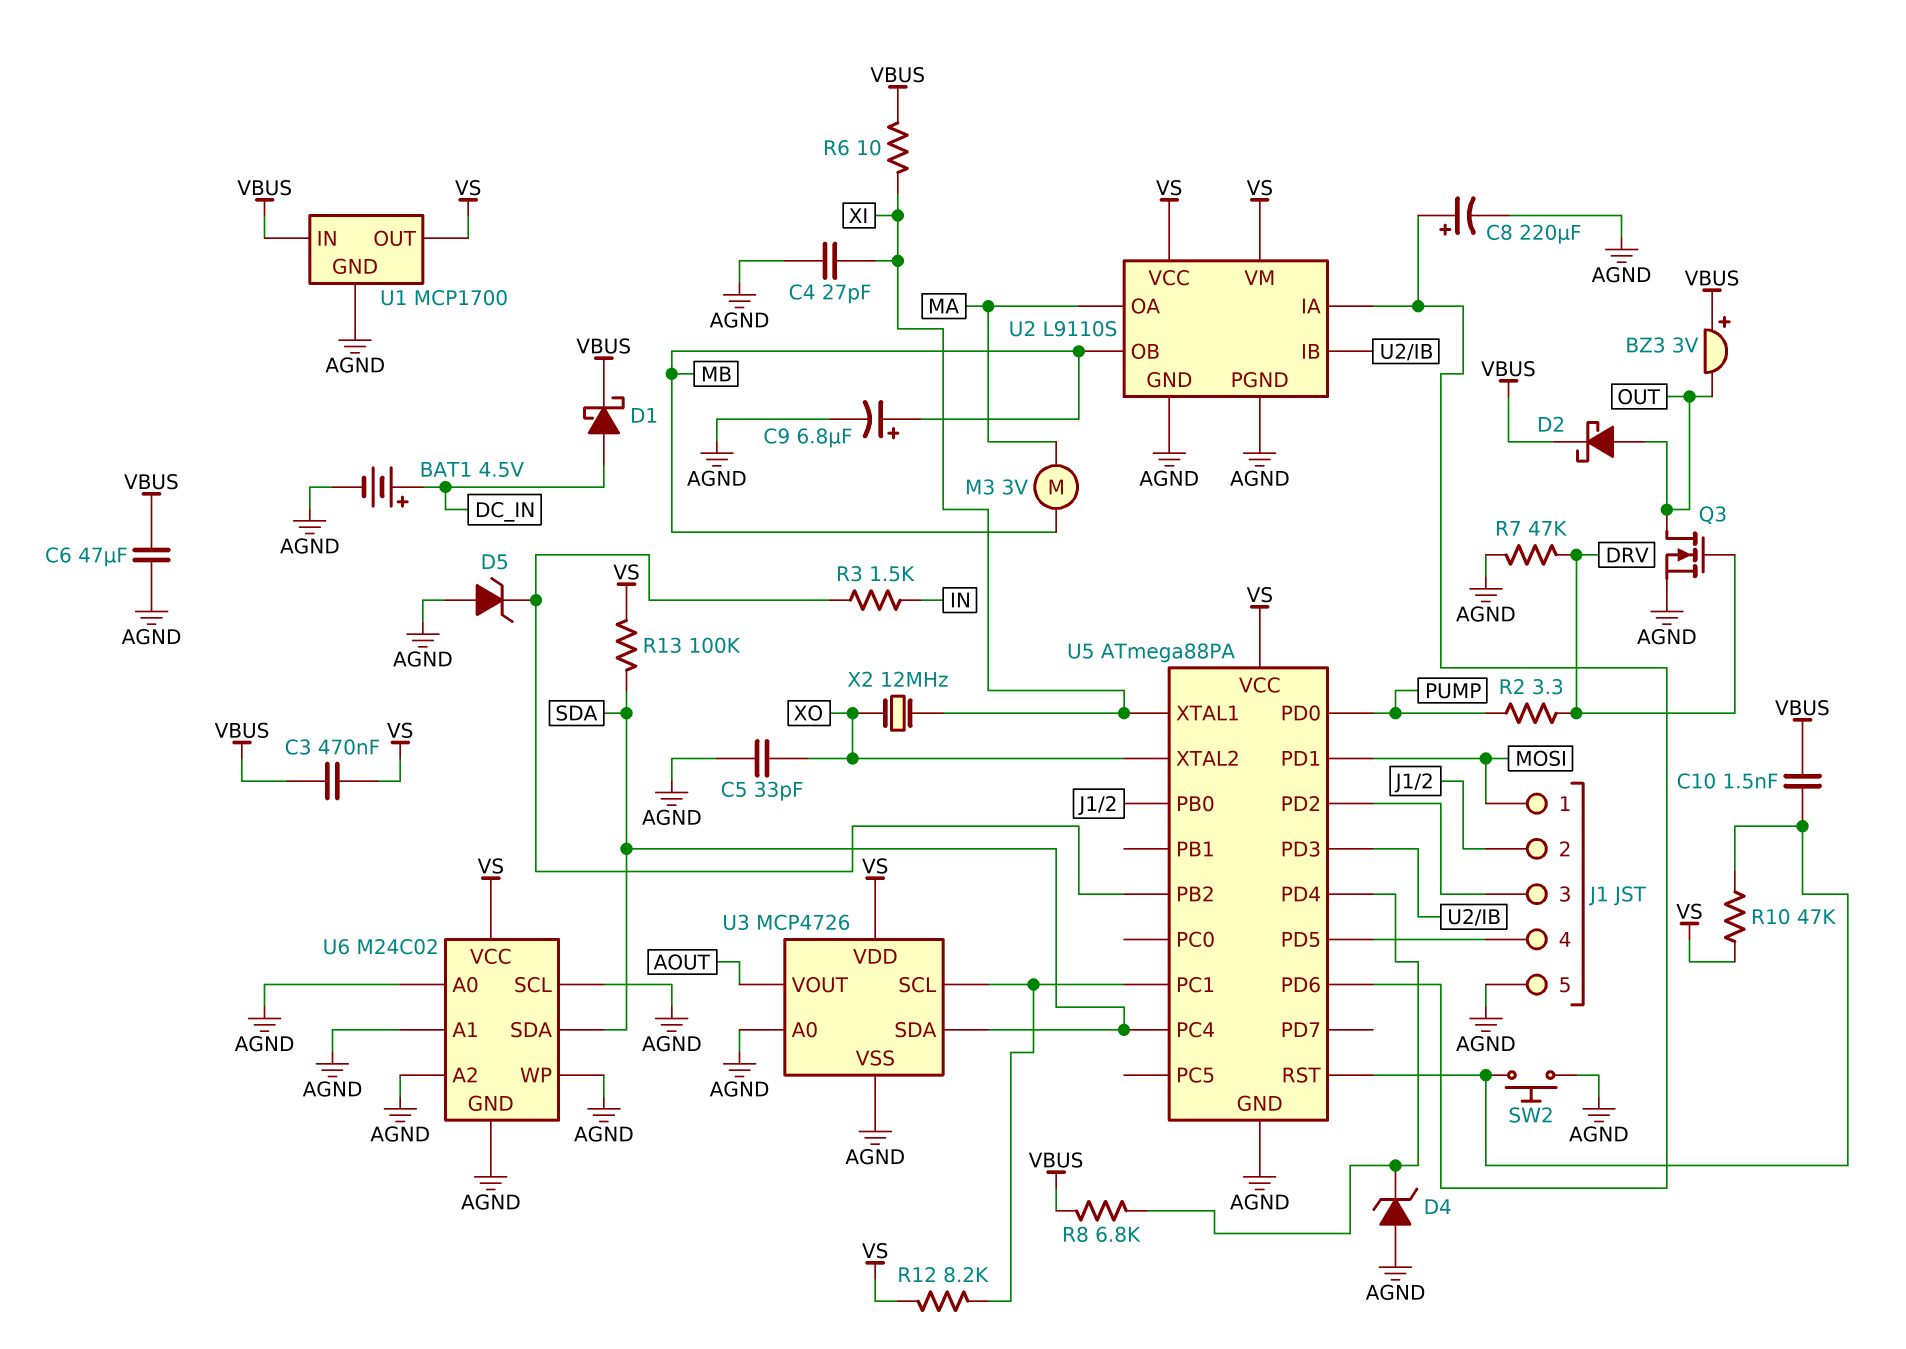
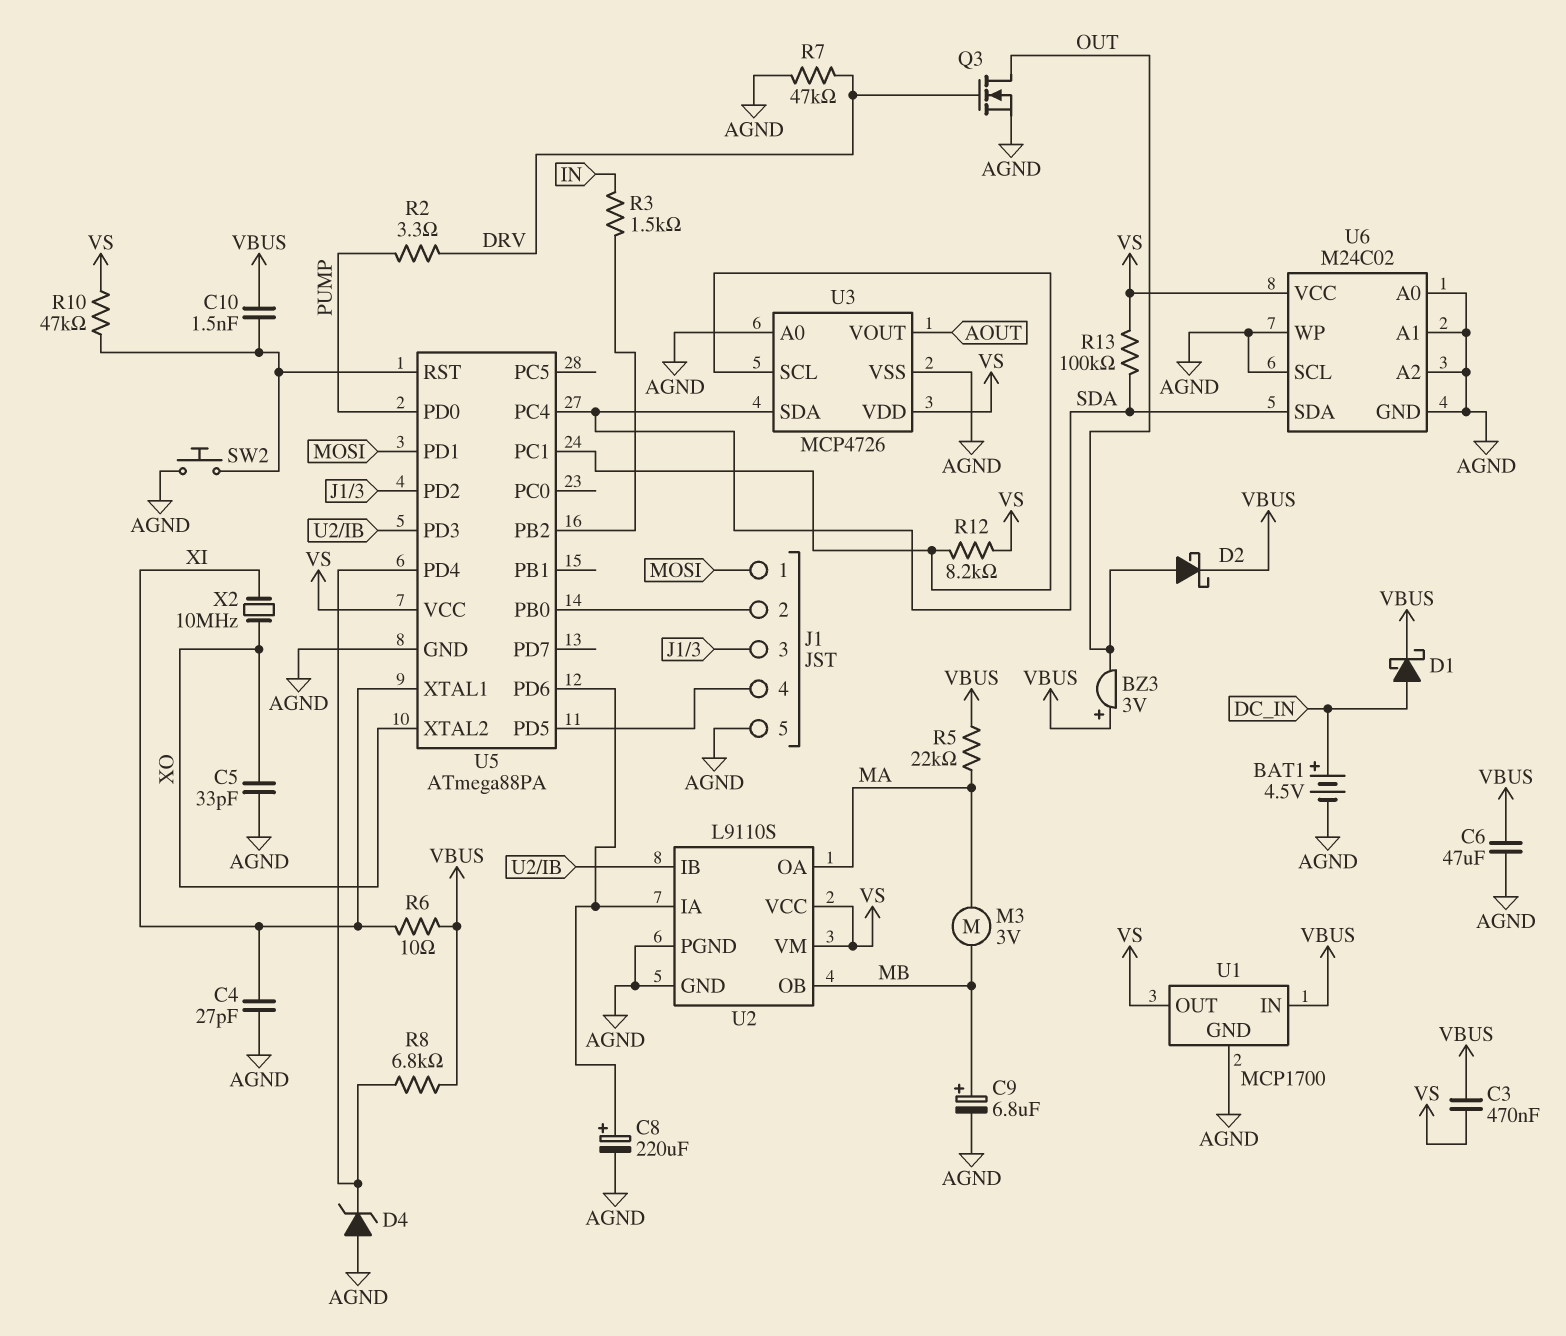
D5: zener (A AGND, K U5/PB2) -> none
R5: none -> 22k (MA, VBUS)
X2: 12MHz (XI, XO) -> 10MHz (XI, XO)

